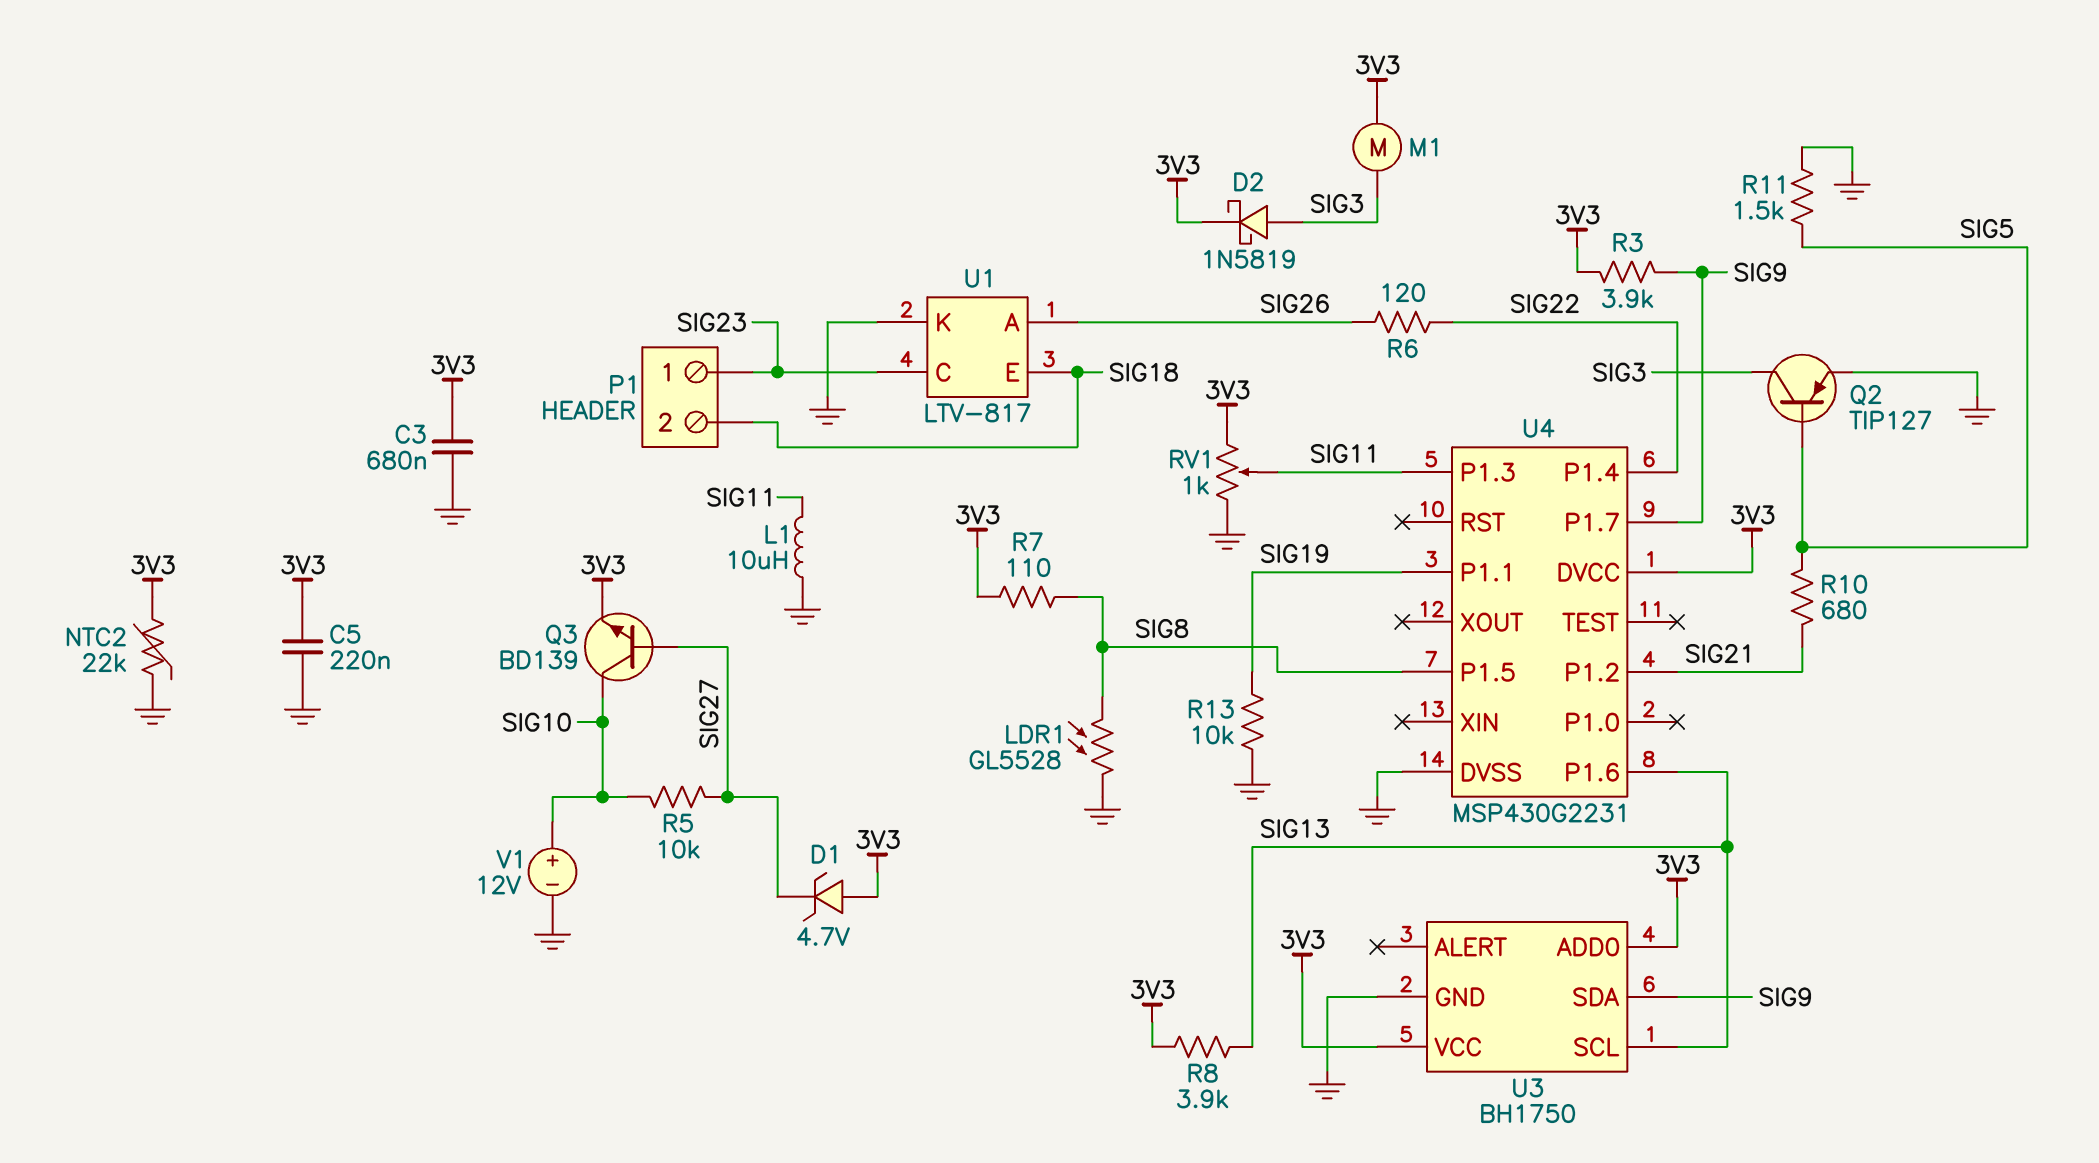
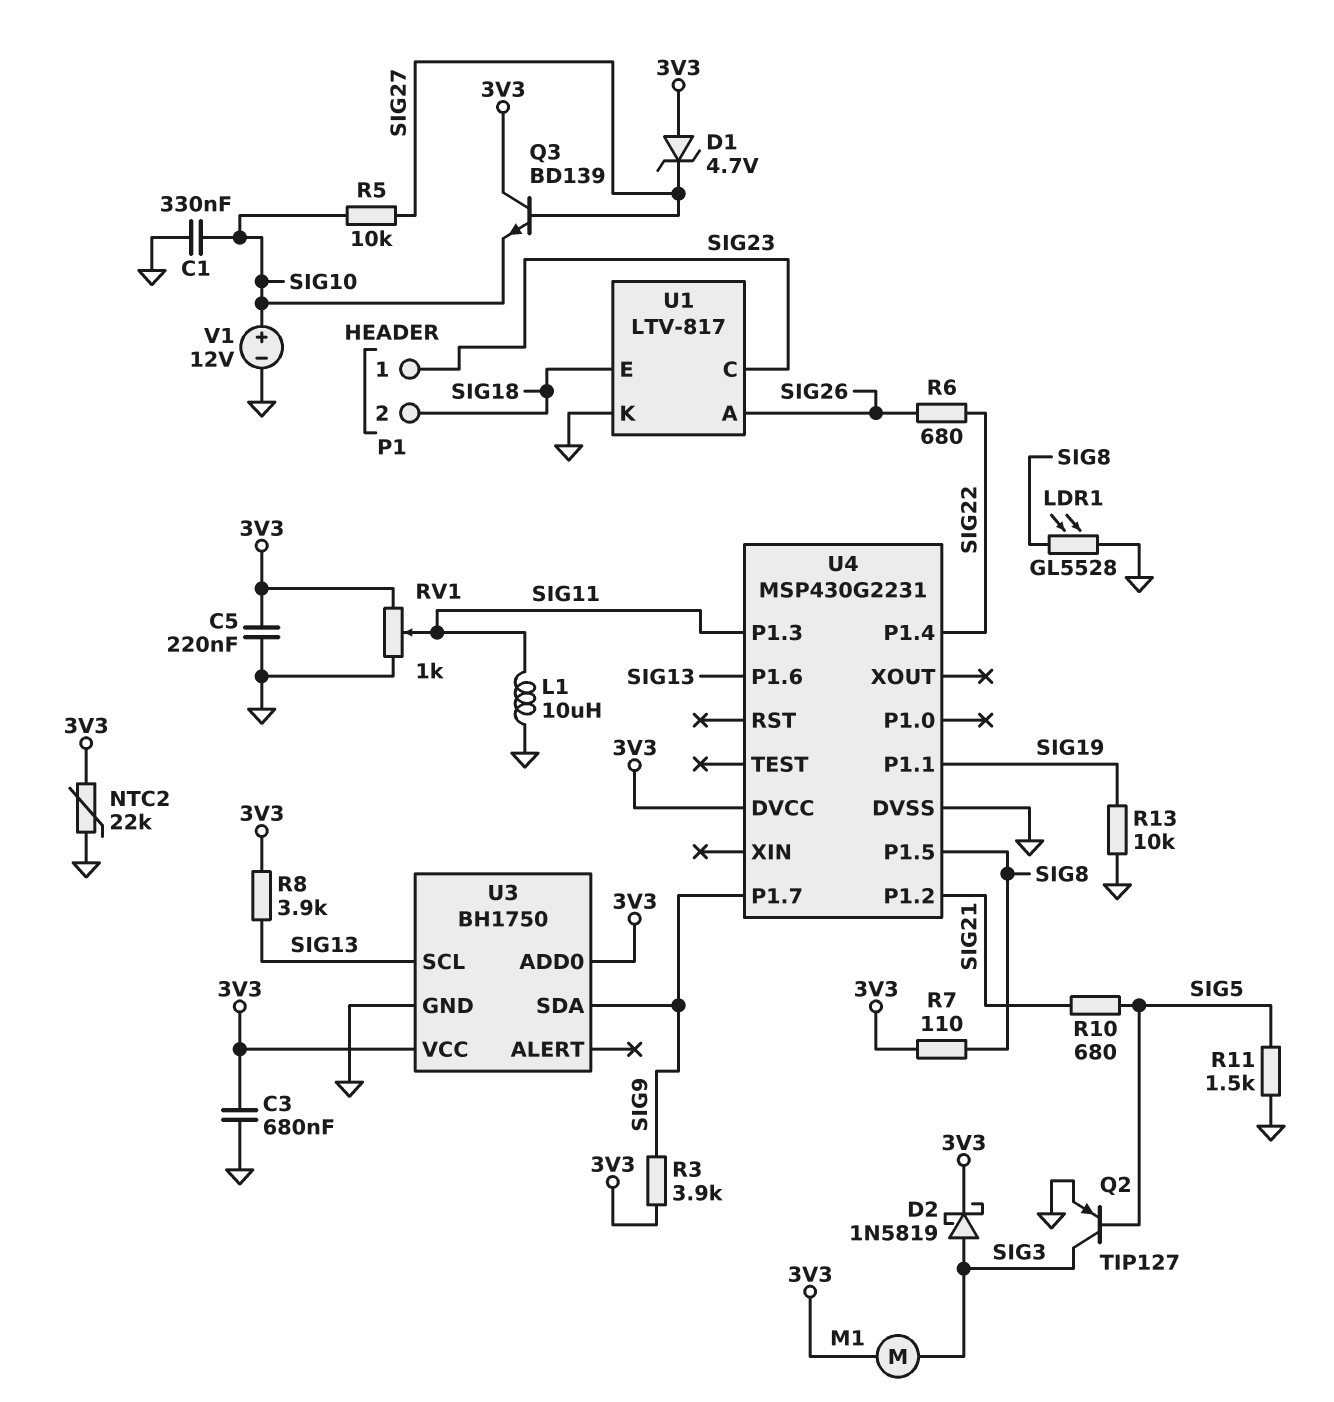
C1: none -> 330nF (GND, SIG10)
Q3: NPN BD139 (B SIG27, C SIG10, E 3V3) -> NPN BD139 (B SIG27, C 3V3, E SIG10)
R6: 120 (SIG22, SIG26) -> 680 (SIG22, SIG26)

